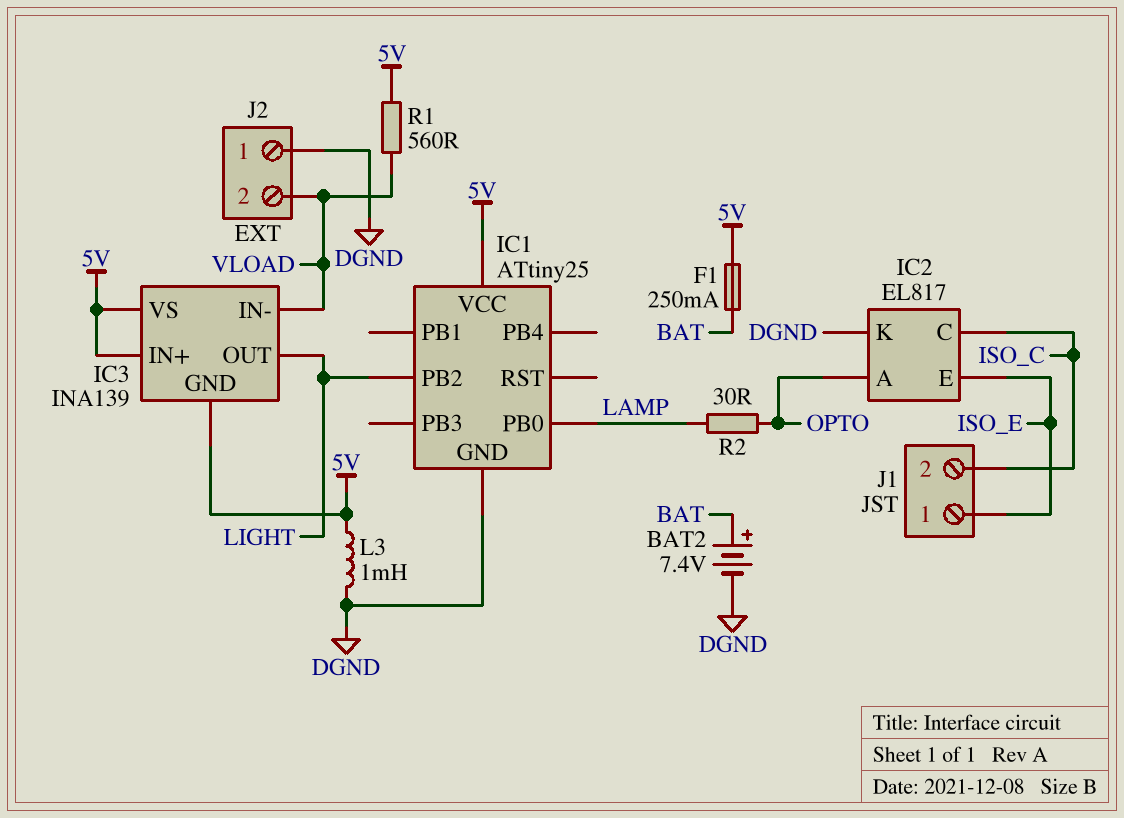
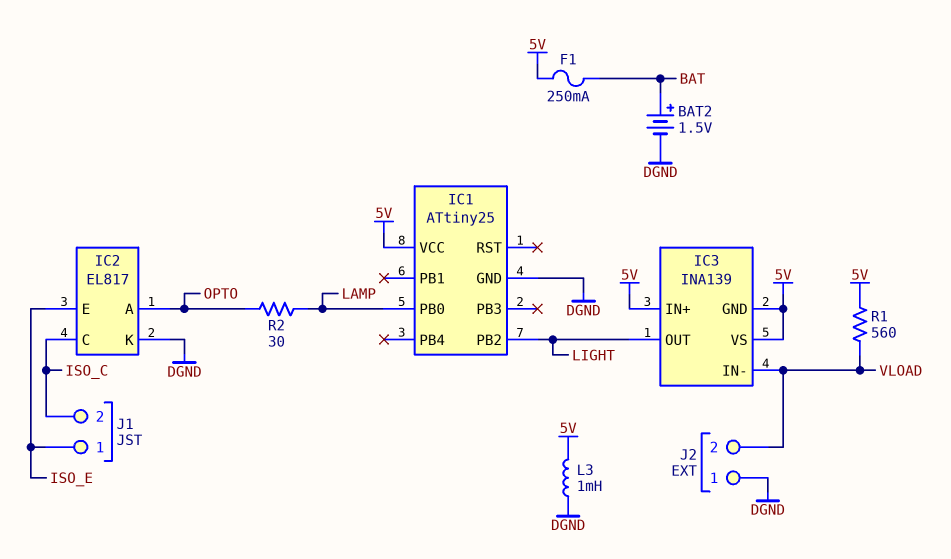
BAT2: 7.4V (plus BAT, minus DGND) -> 1.5V (plus BAT, minus DGND)

